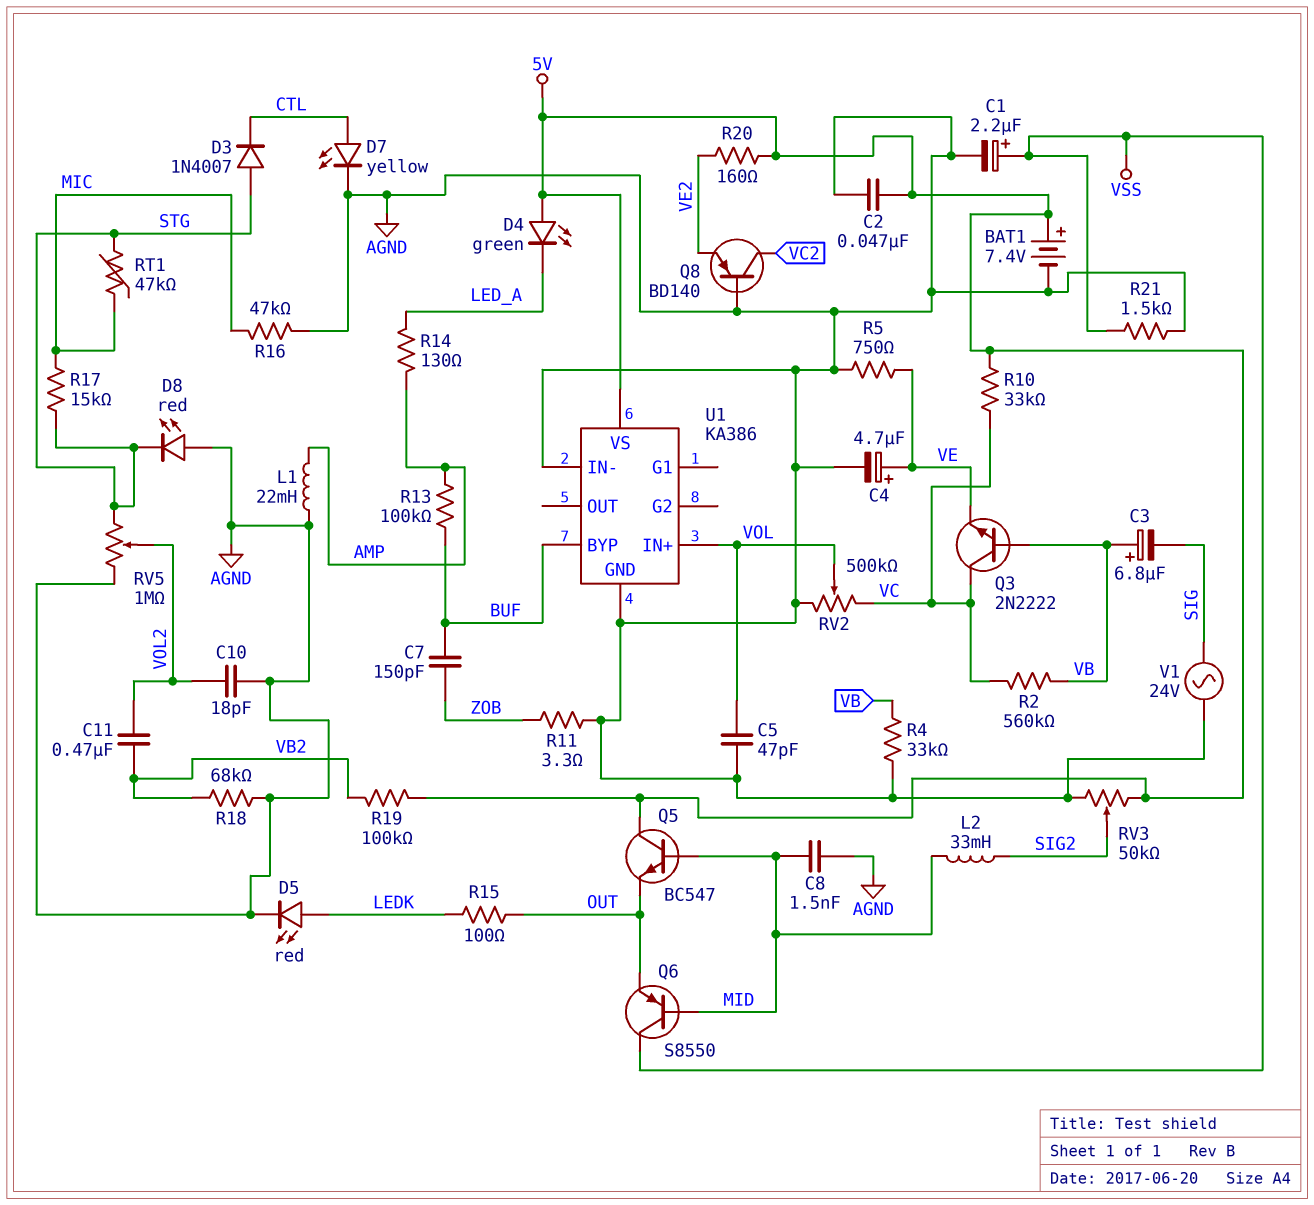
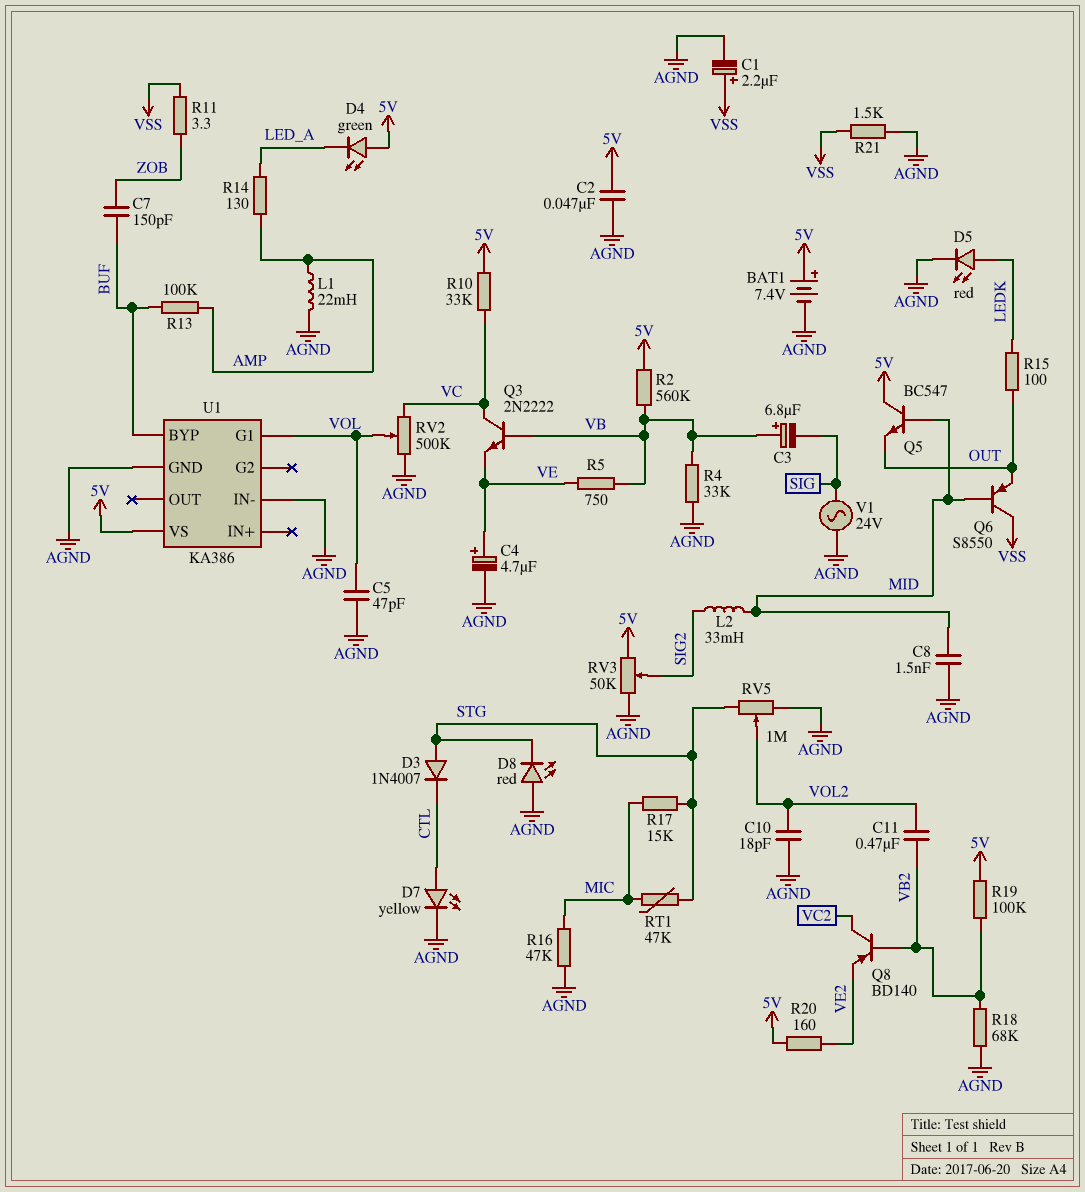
Q8: PNP BD140 (B AGND, C VC2, E VE2) -> PNP BD140 (B VB2, C VC2, E VE2)
R2: 560k (VB, VC) -> 560k (5V, VB)
R5: 750 (AGND, VE) -> 750 (VB, VE)
R11: 3.3 (AGND, ZOB) -> 3.3 (VSS, ZOB)
U1 pin G1: none -> VOL
U1 pin IN+: VOL -> none

